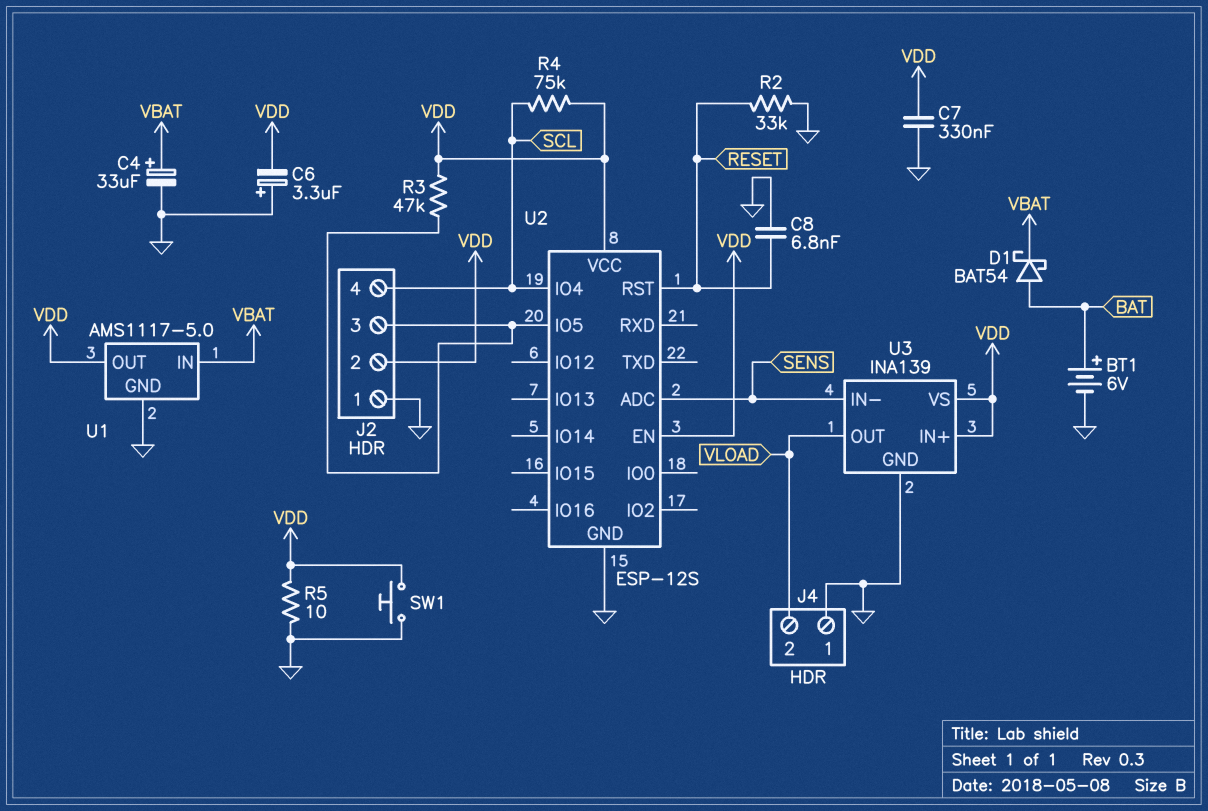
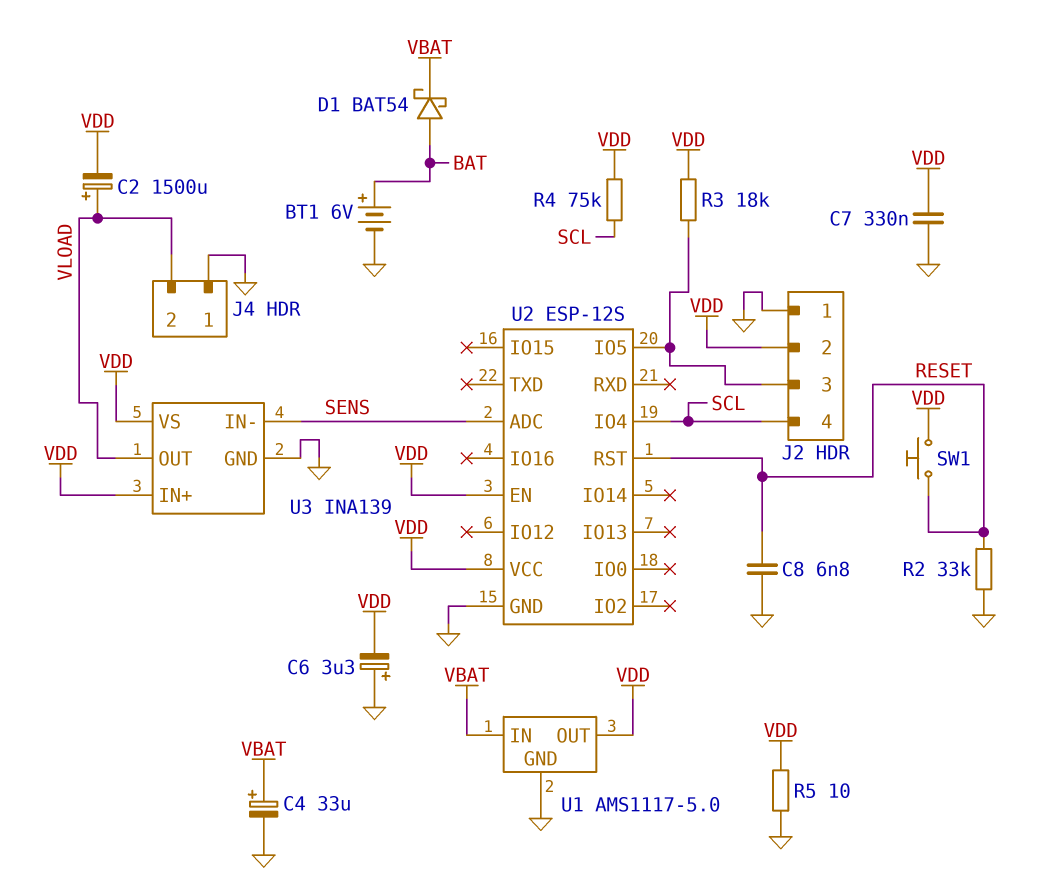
C2: none -> 1500uF (plus VLOAD, minus VDD)
R3: 47k (J2/3, VDD) -> 18k (J2/3, VDD)
SW1: button (GND, VDD) -> button (RESET, VDD)

